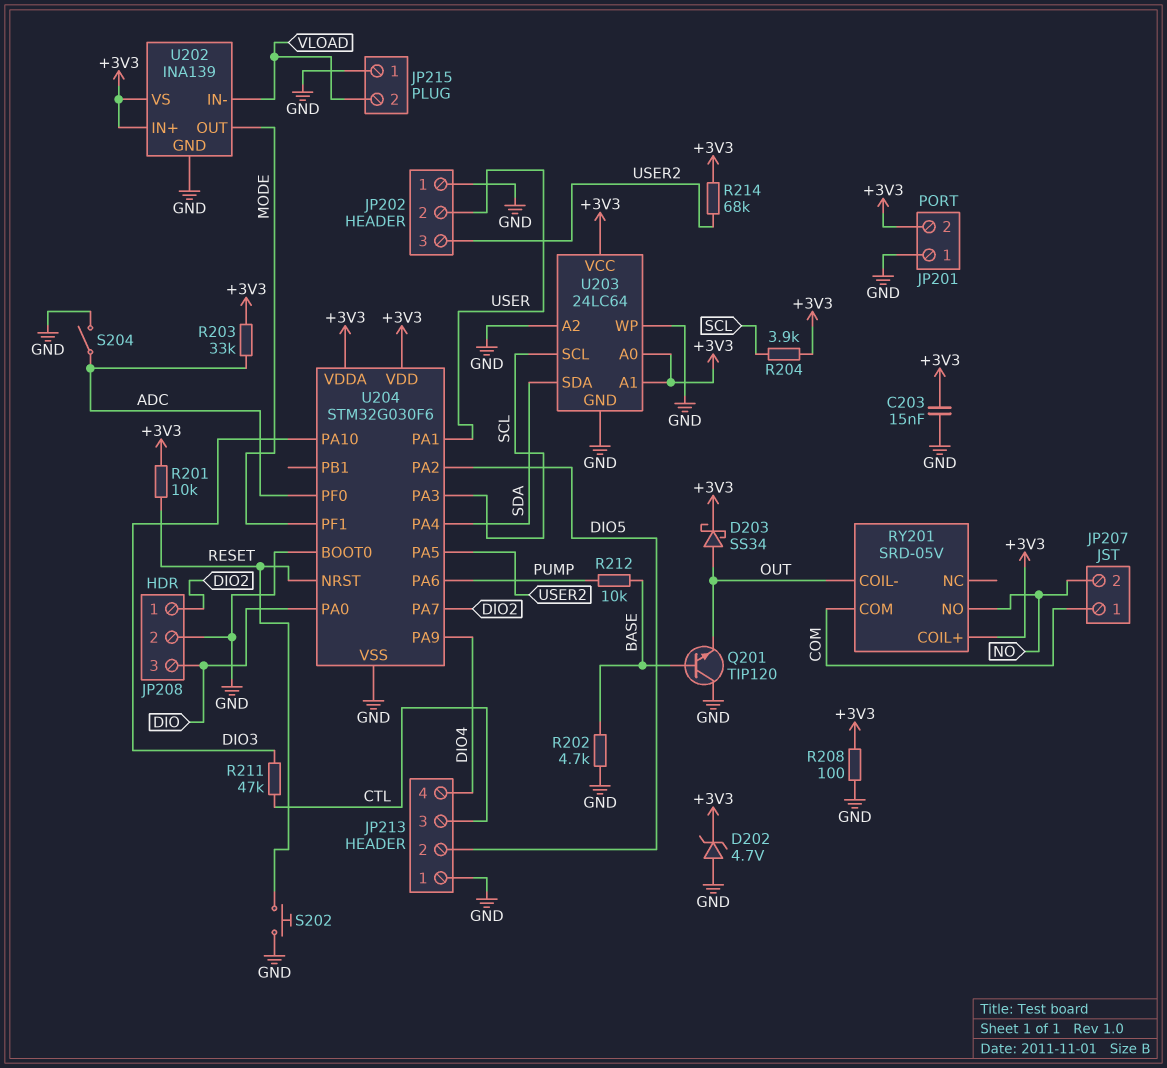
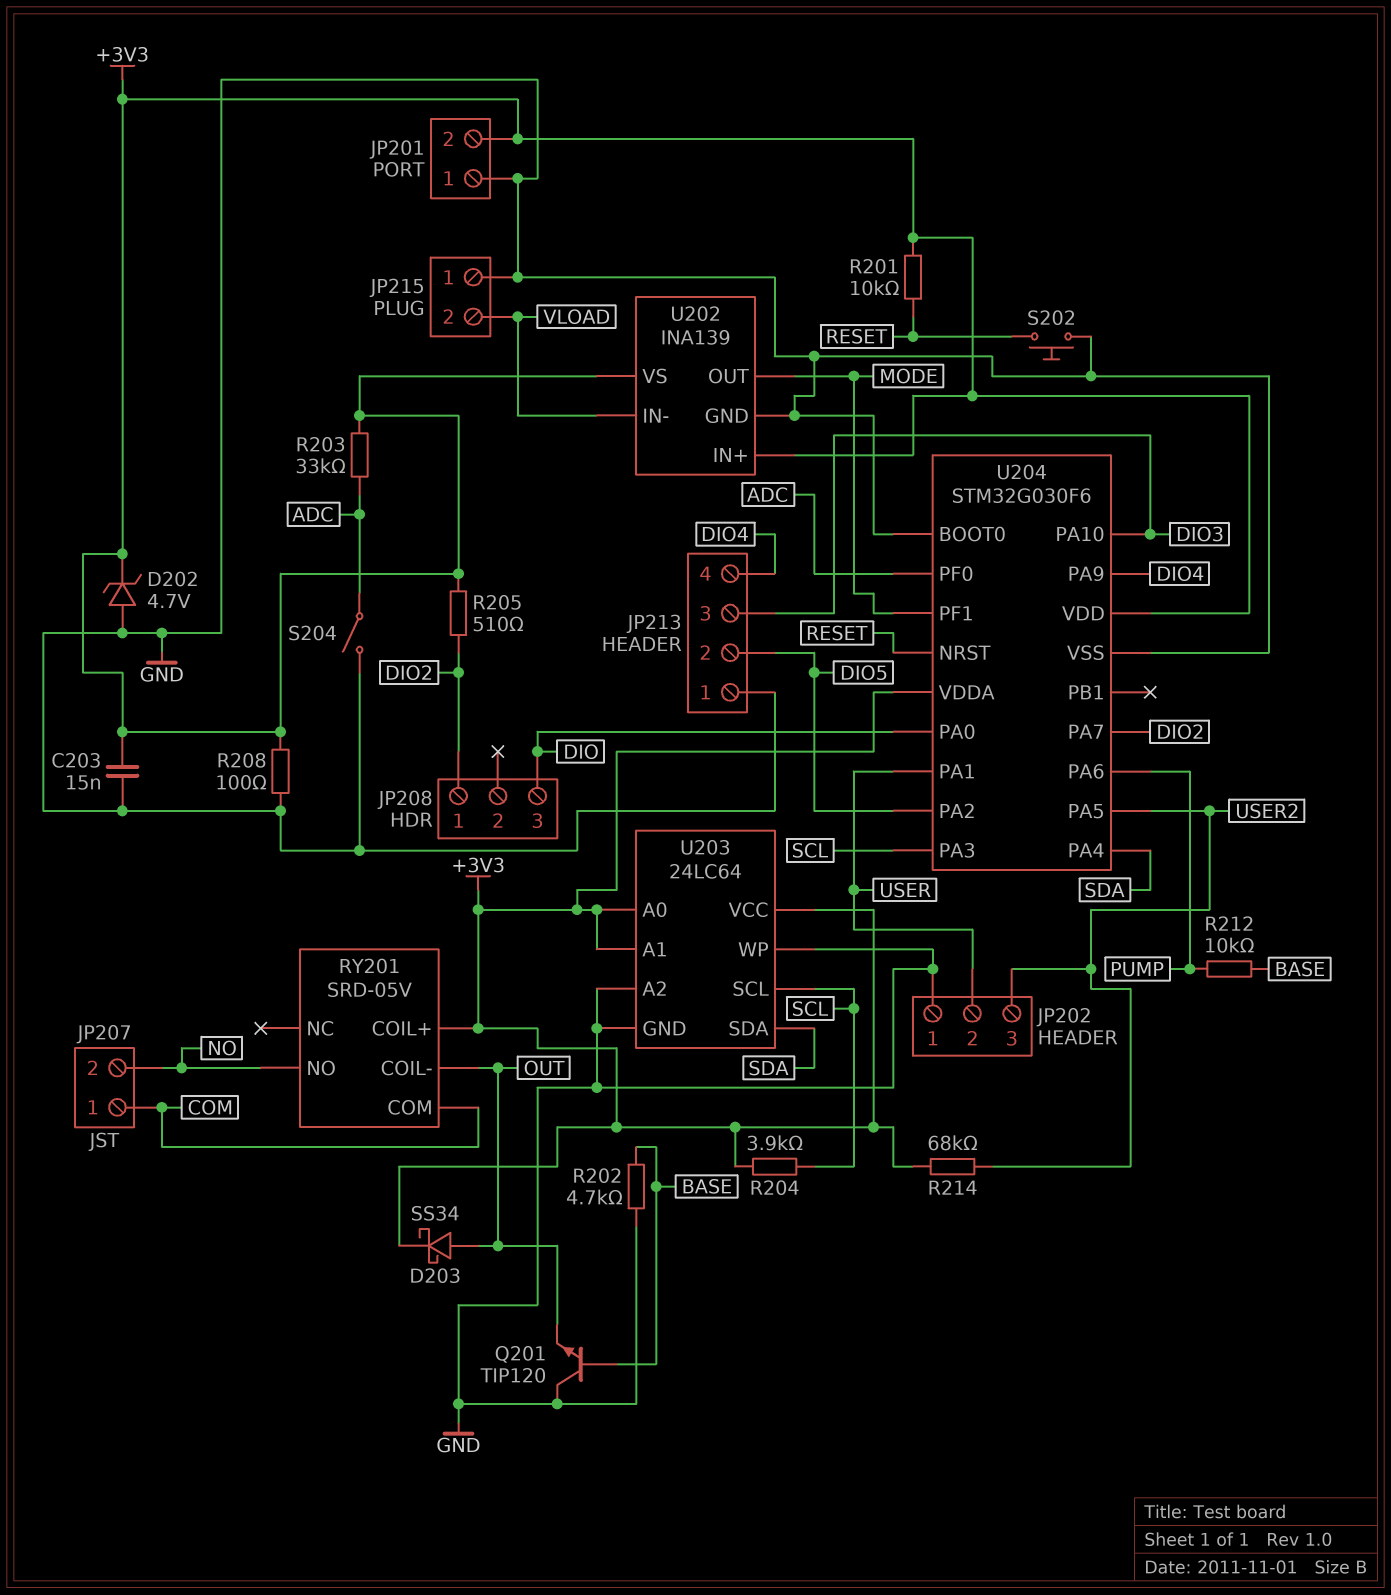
JP208 pin 2: GND -> none
JP213 pin 3: CTL -> DIO3
R205: none -> 510 (+3V3, DIO2)
R211: 47k (CTL, DIO3) -> none

